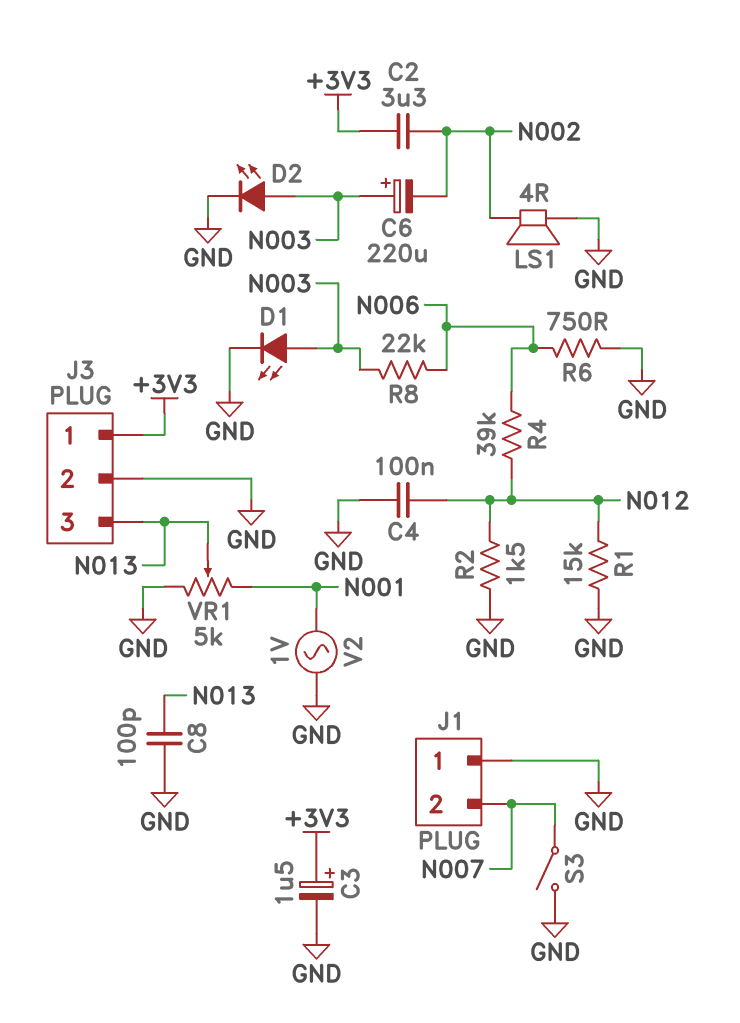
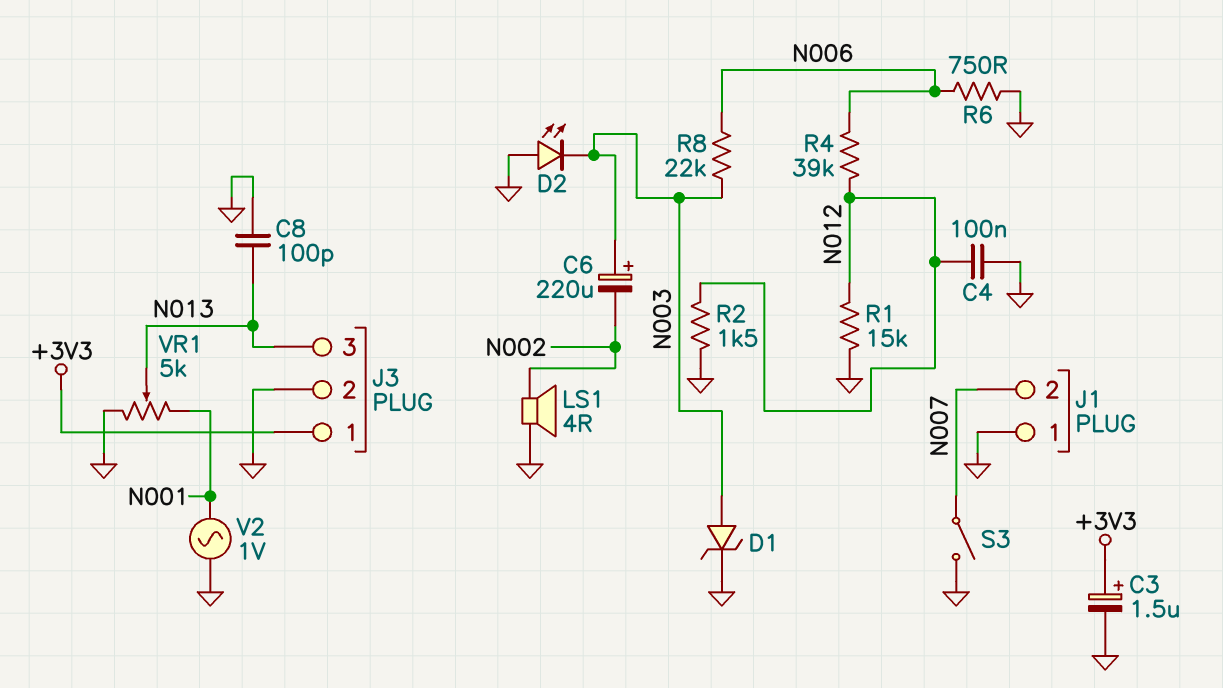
C2: 3.3uF (+3V3, N002) -> none
D1: LED (A N003, K GND) -> zener (A N003, K GND)
D2: LED (A N003, K GND) -> LED (A GND, K N003)

